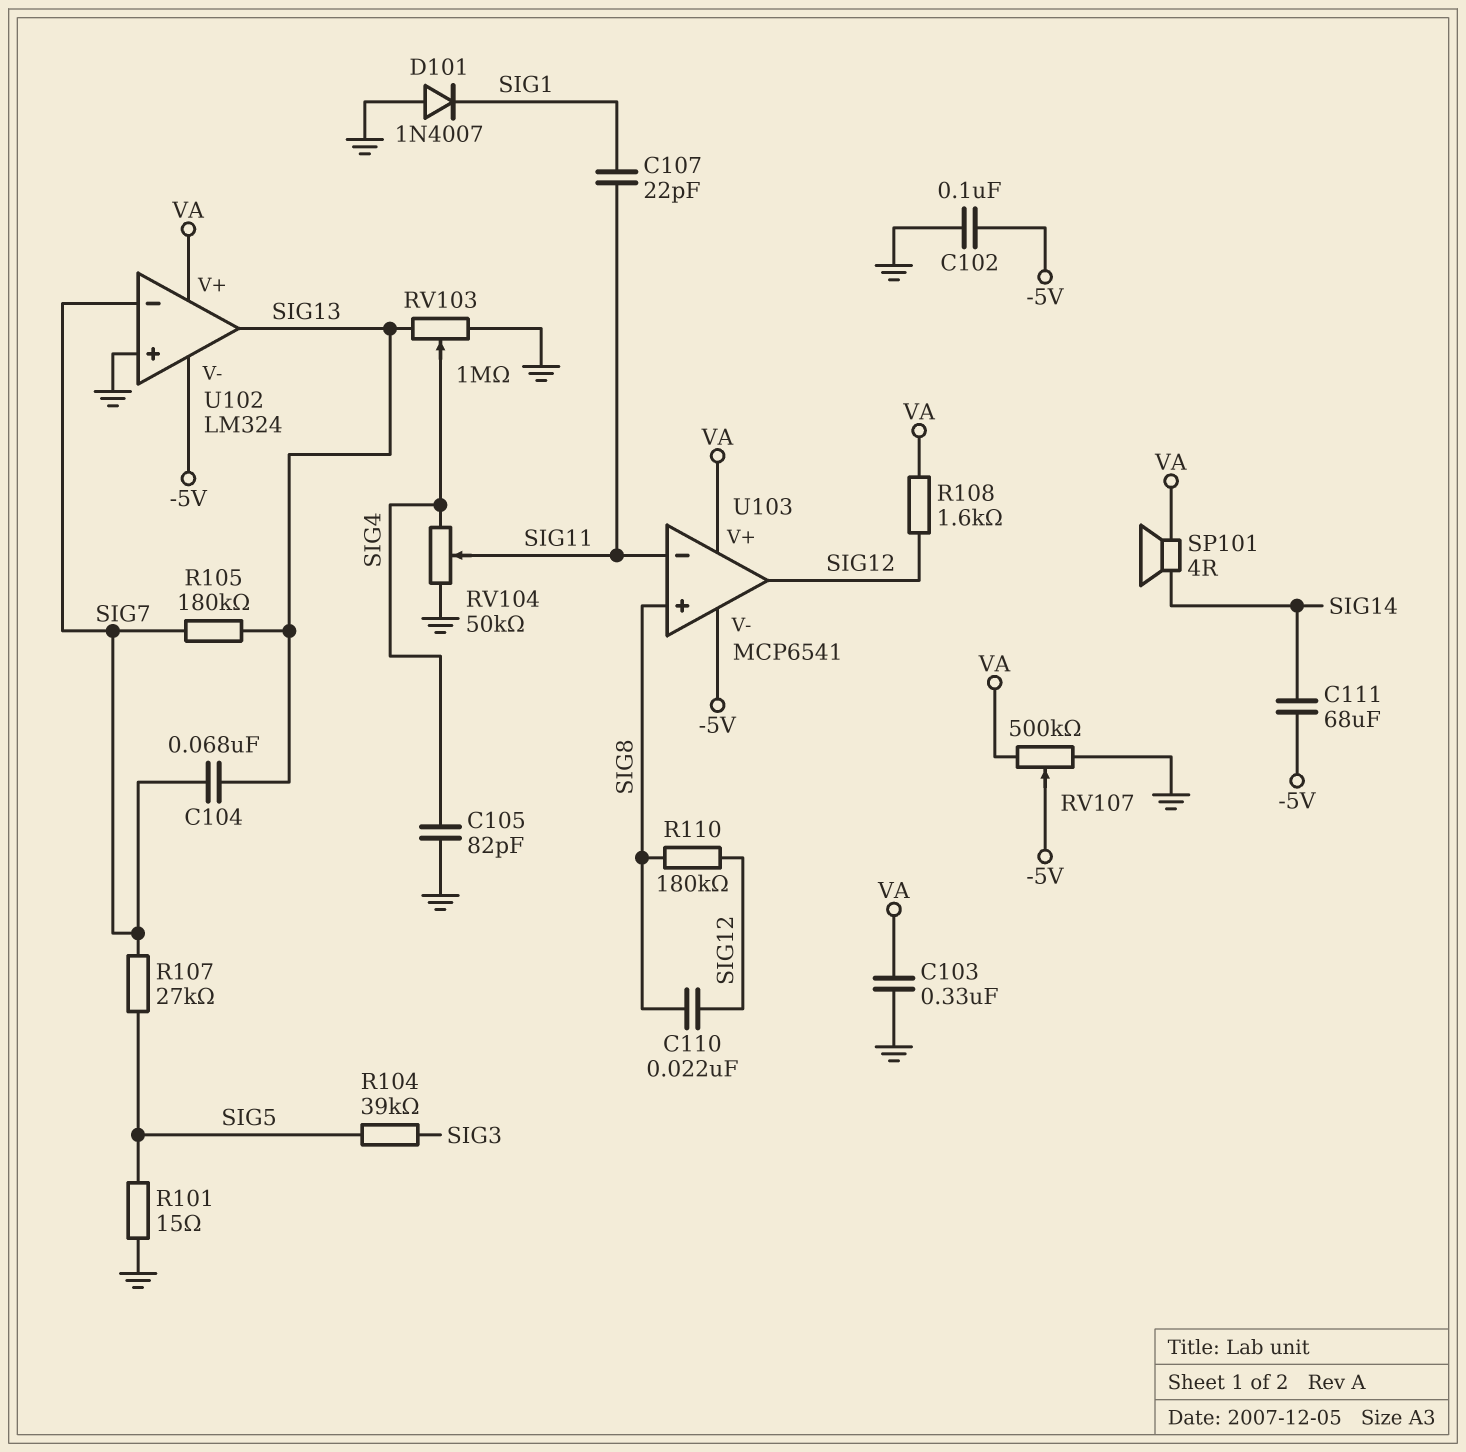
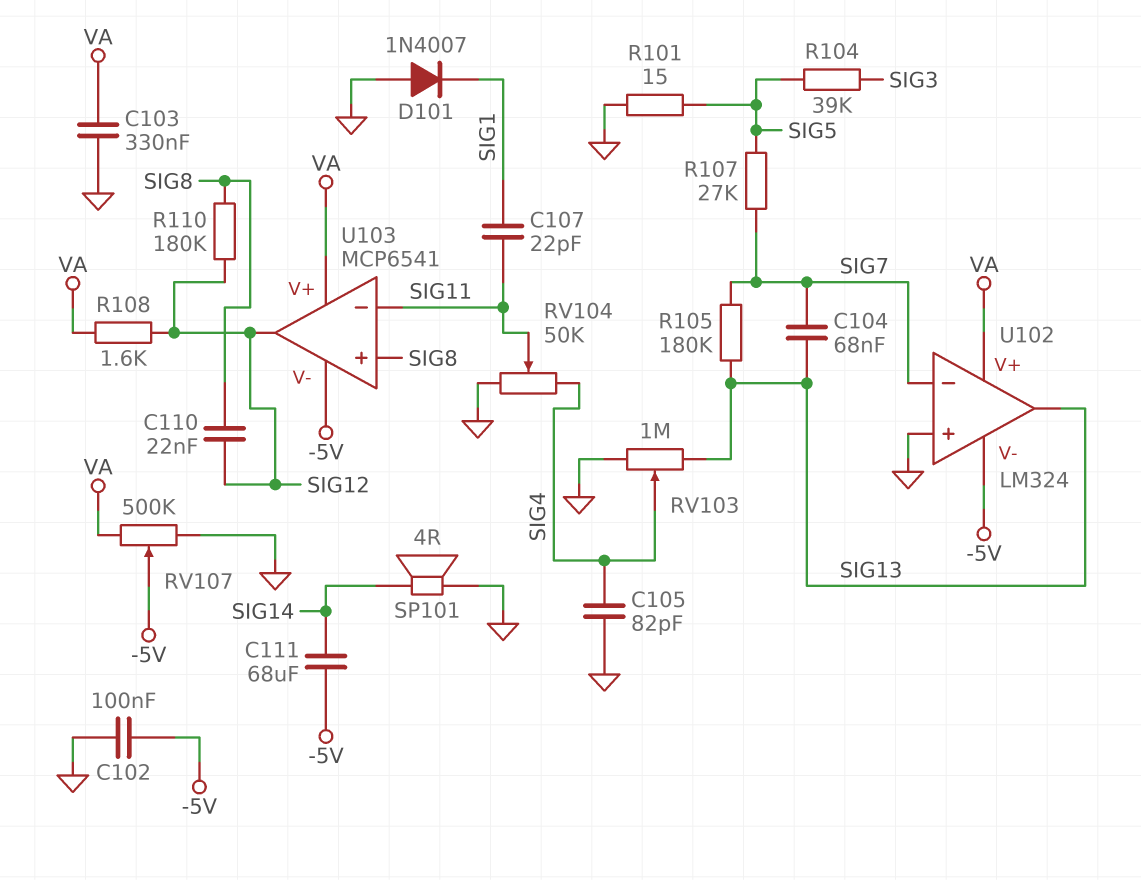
SP101: speaker 4R (SIG14, VA) -> speaker 4R (GND, SIG14)

